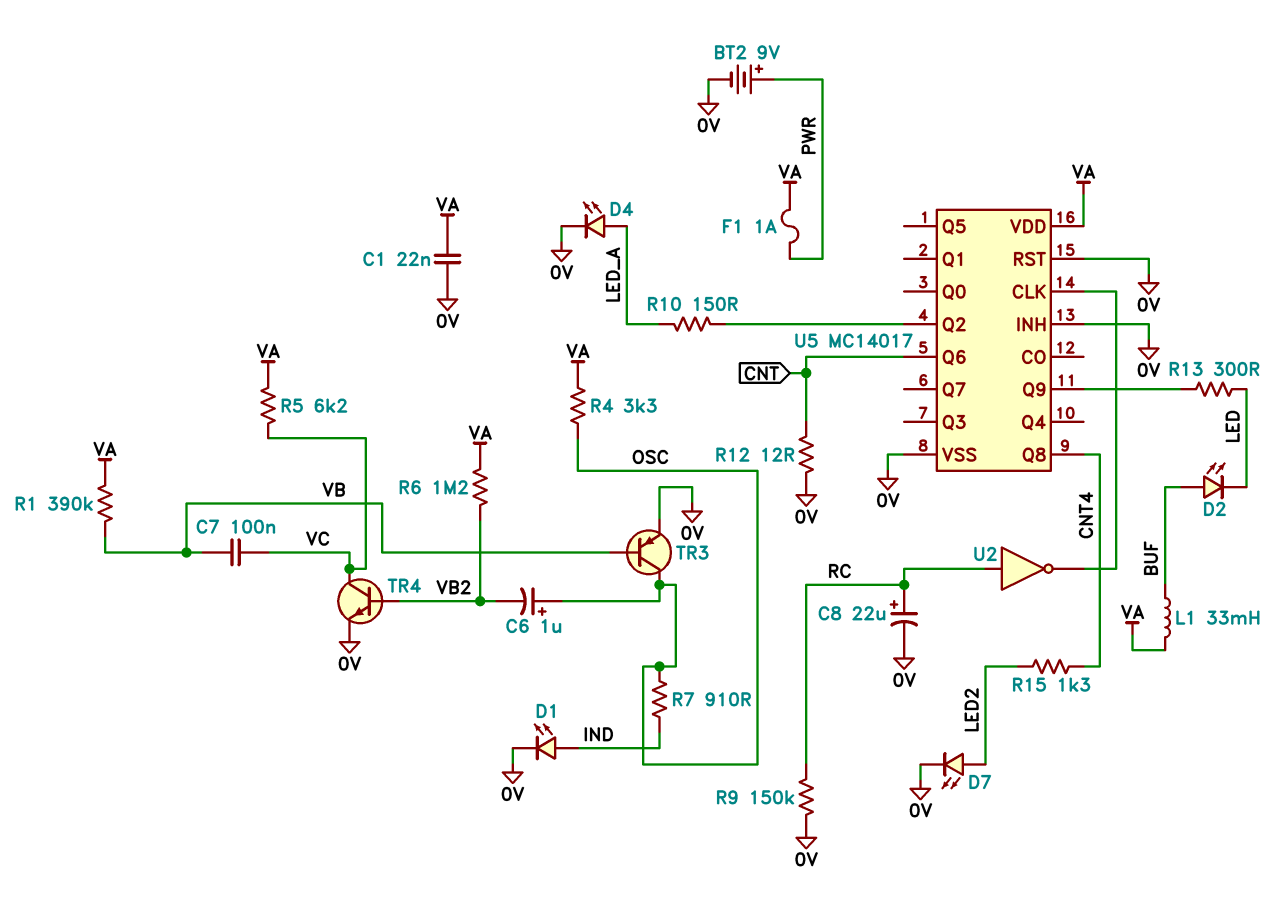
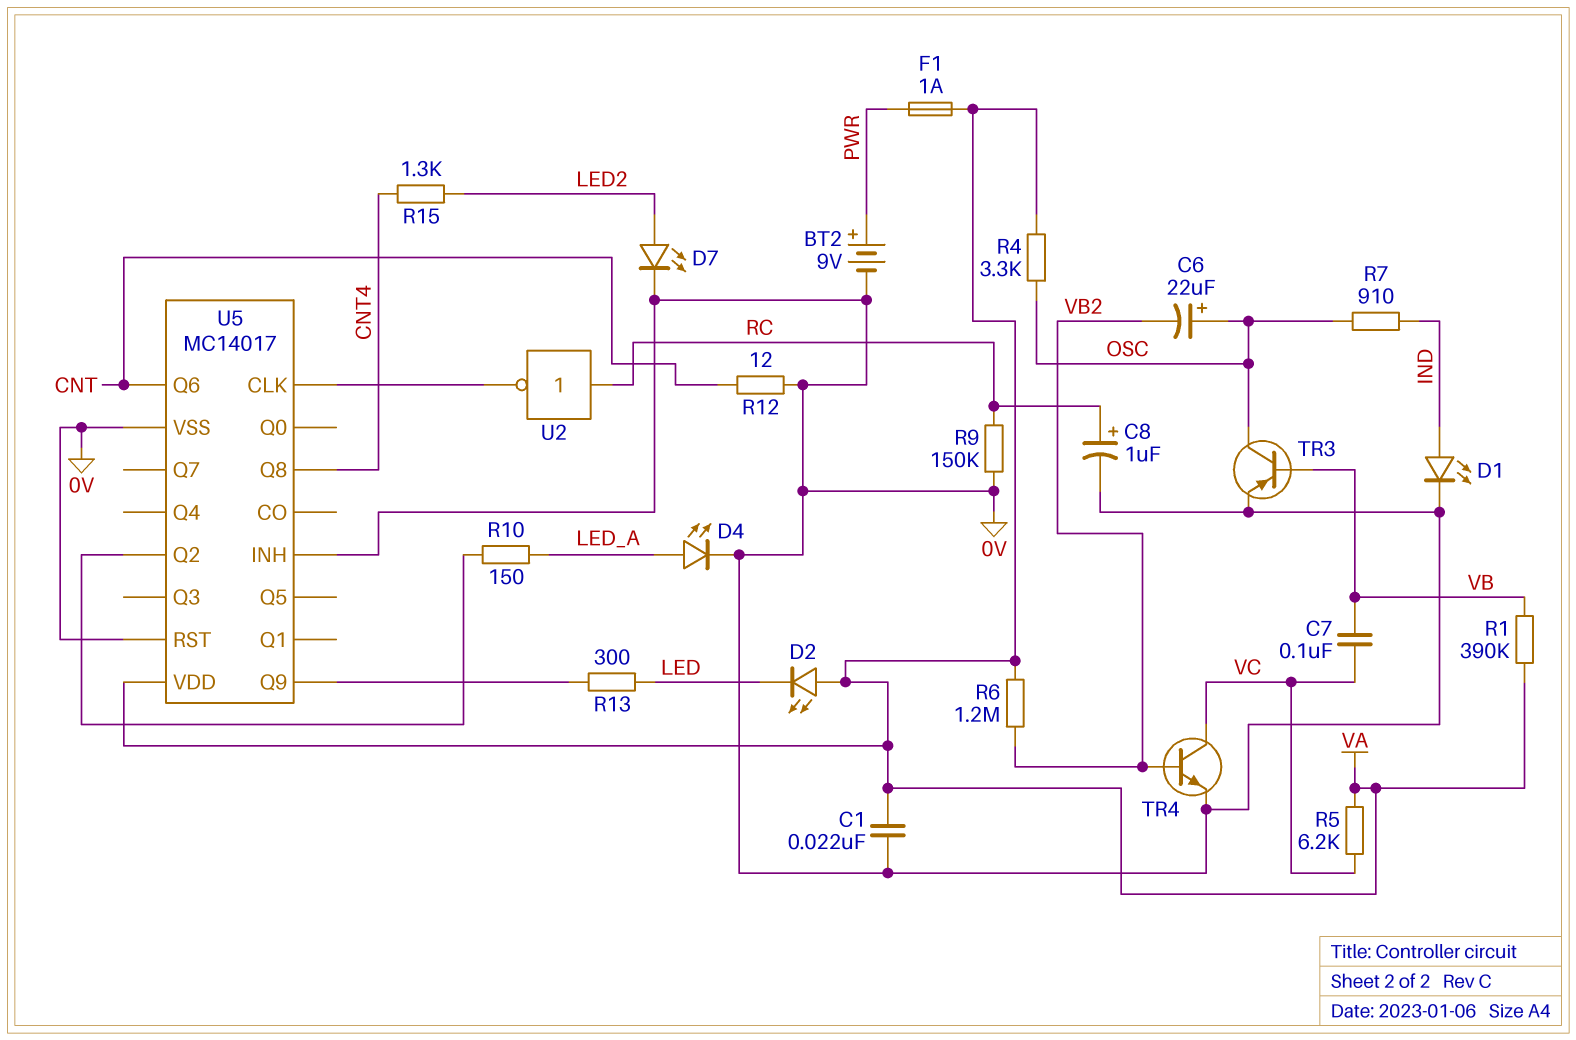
C6: 1uF (plus OSC, minus VB2) -> 22uF (plus OSC, minus VB2)
C8: 22uF (plus RC, minus 0V) -> 1uF (plus RC, minus 0V)
D2: LED (A BUF, K LED) -> LED (A VA, K LED)
L1: 33mH (BUF, VA) -> none

